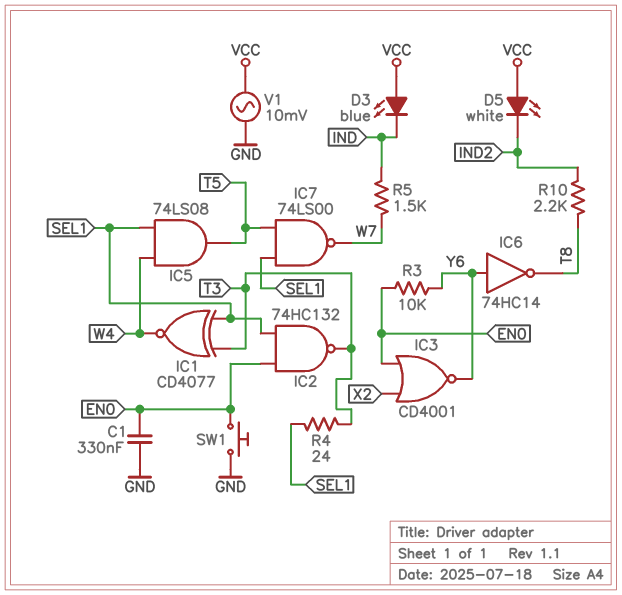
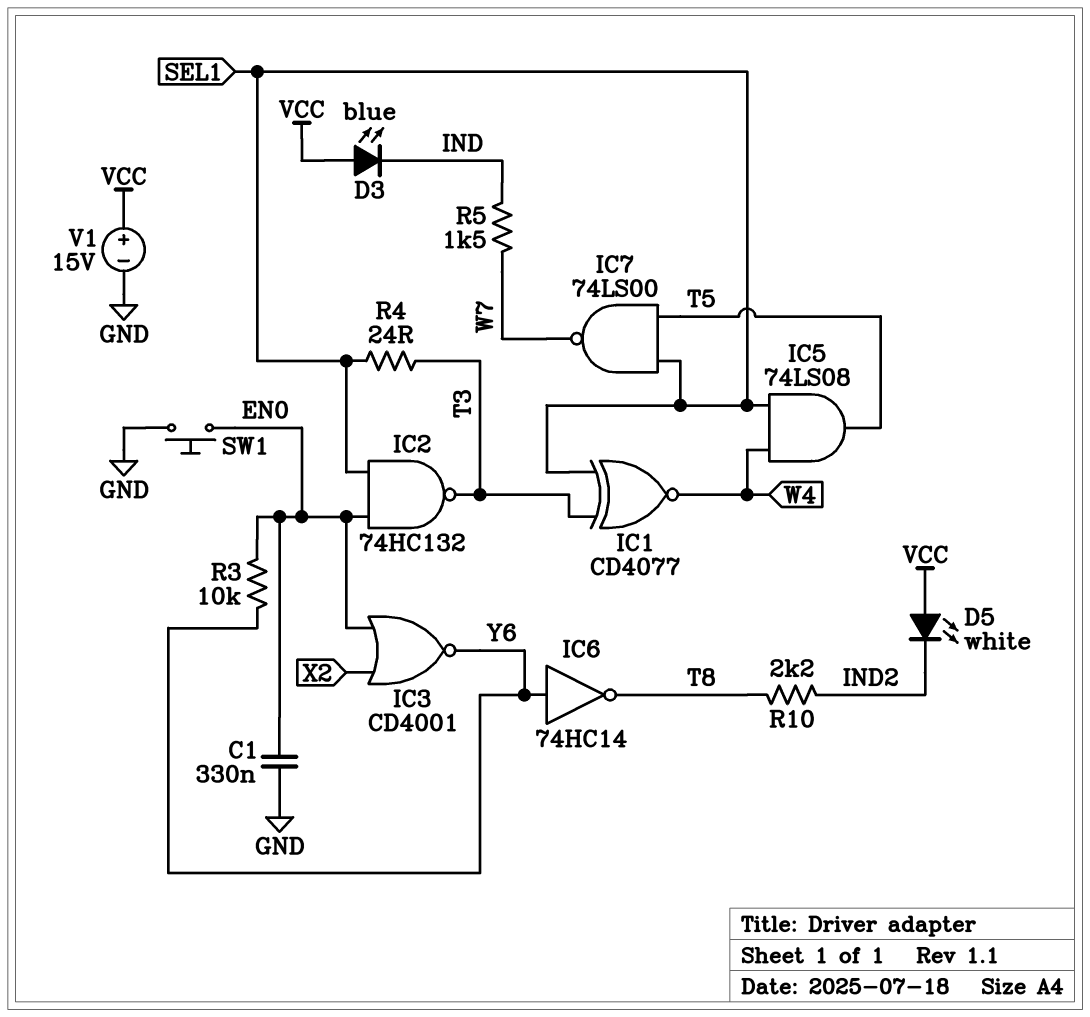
V1: AC 10mV (GND, VCC) -> 15V (plus VCC, minus GND)

